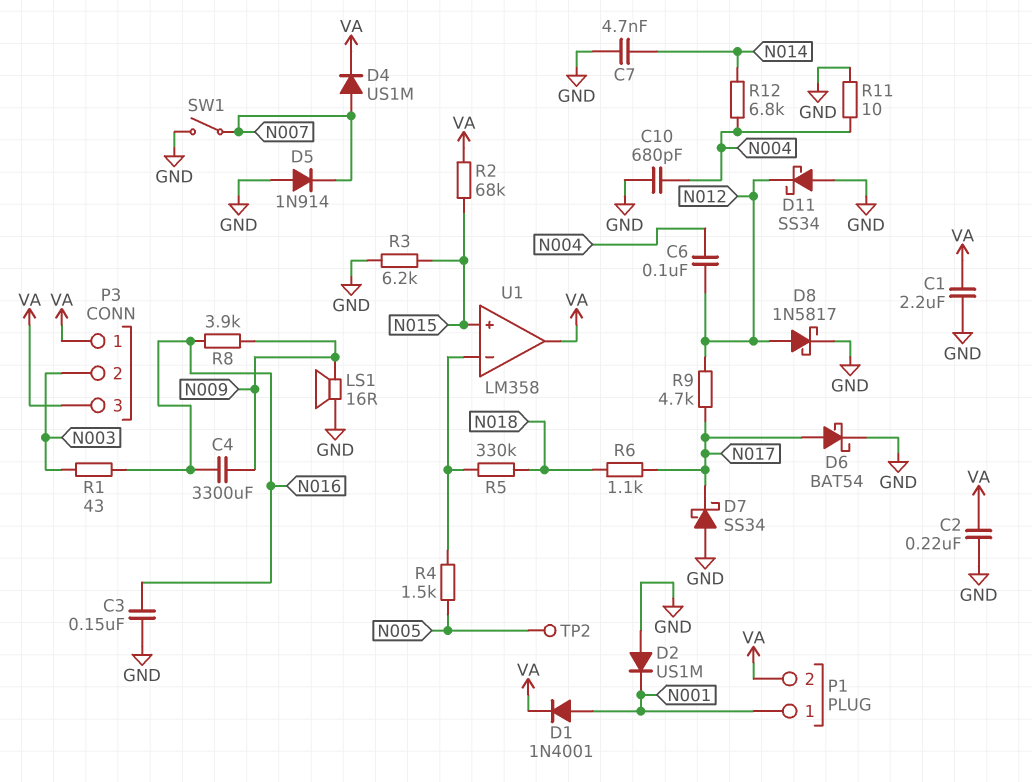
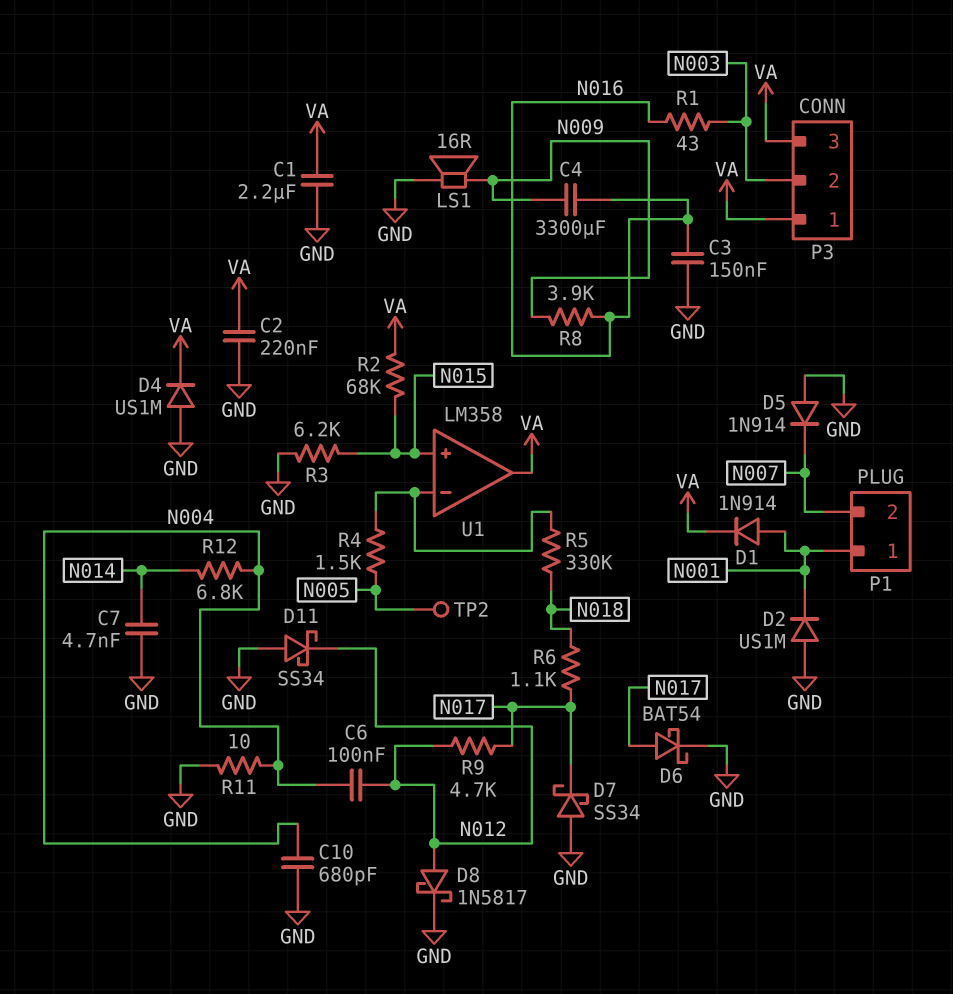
D1: diode 1N4001 (A N001, K VA) -> diode 1N914 (A N001, K VA)
D4: diode US1M (A N007, K VA) -> diode US1M (A GND, K VA)
P1 pin 2: VA -> N007
SW1: switch (GND, N007) -> none

